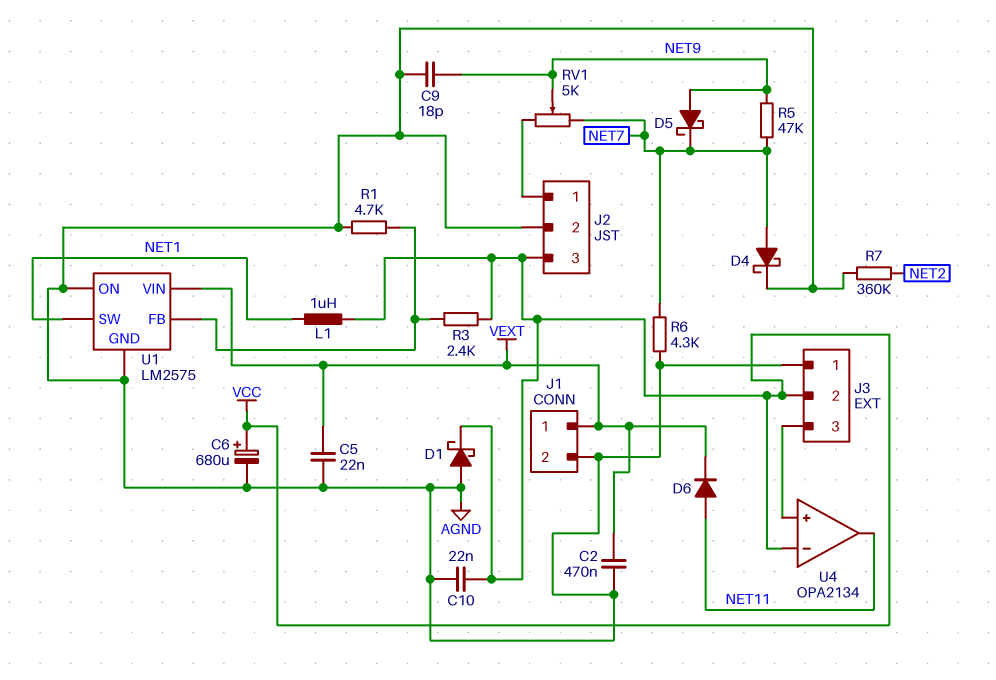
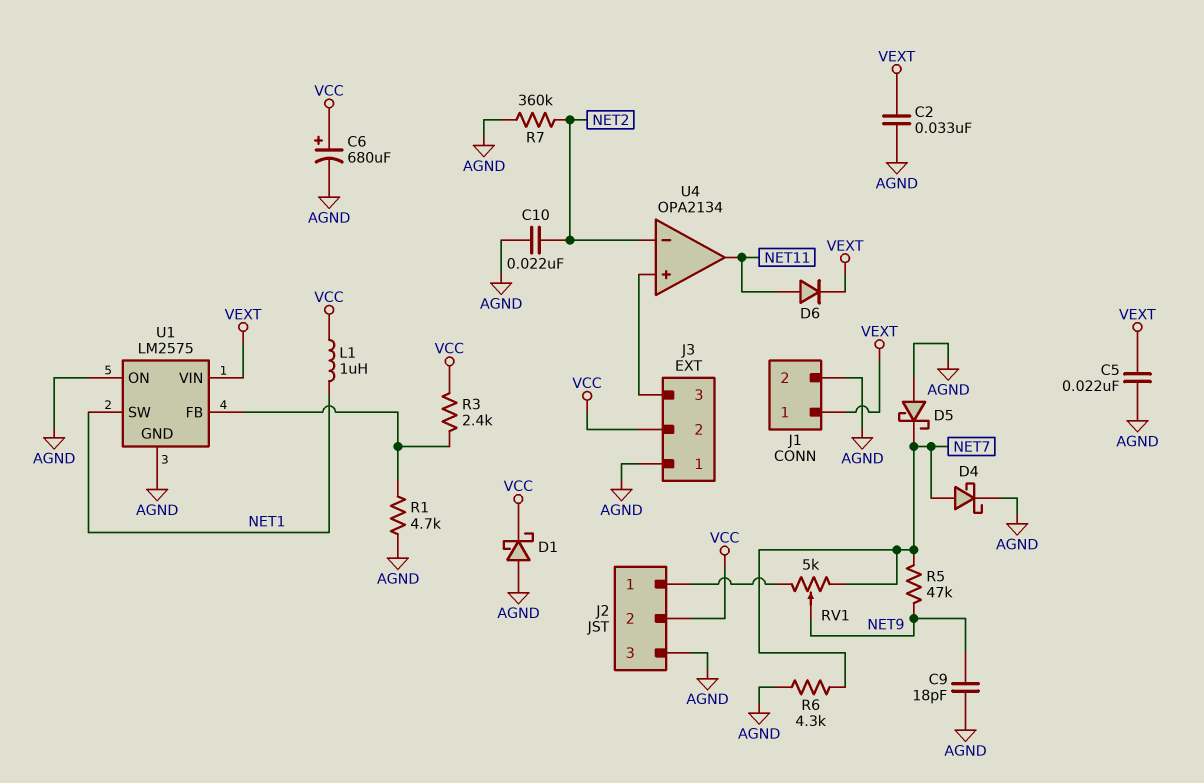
C2: 470nF (AGND, VEXT) -> 33nF (AGND, VEXT)
C10: 22nF (AGND, VCC) -> 22nF (AGND, NET2)
D5: schottky (A NET9, K NET7) -> schottky (A AGND, K NET7)
J2 pin 2: AGND -> VCC
J2 pin 3: VCC -> AGND
U4 pin in-: VCC -> NET2

